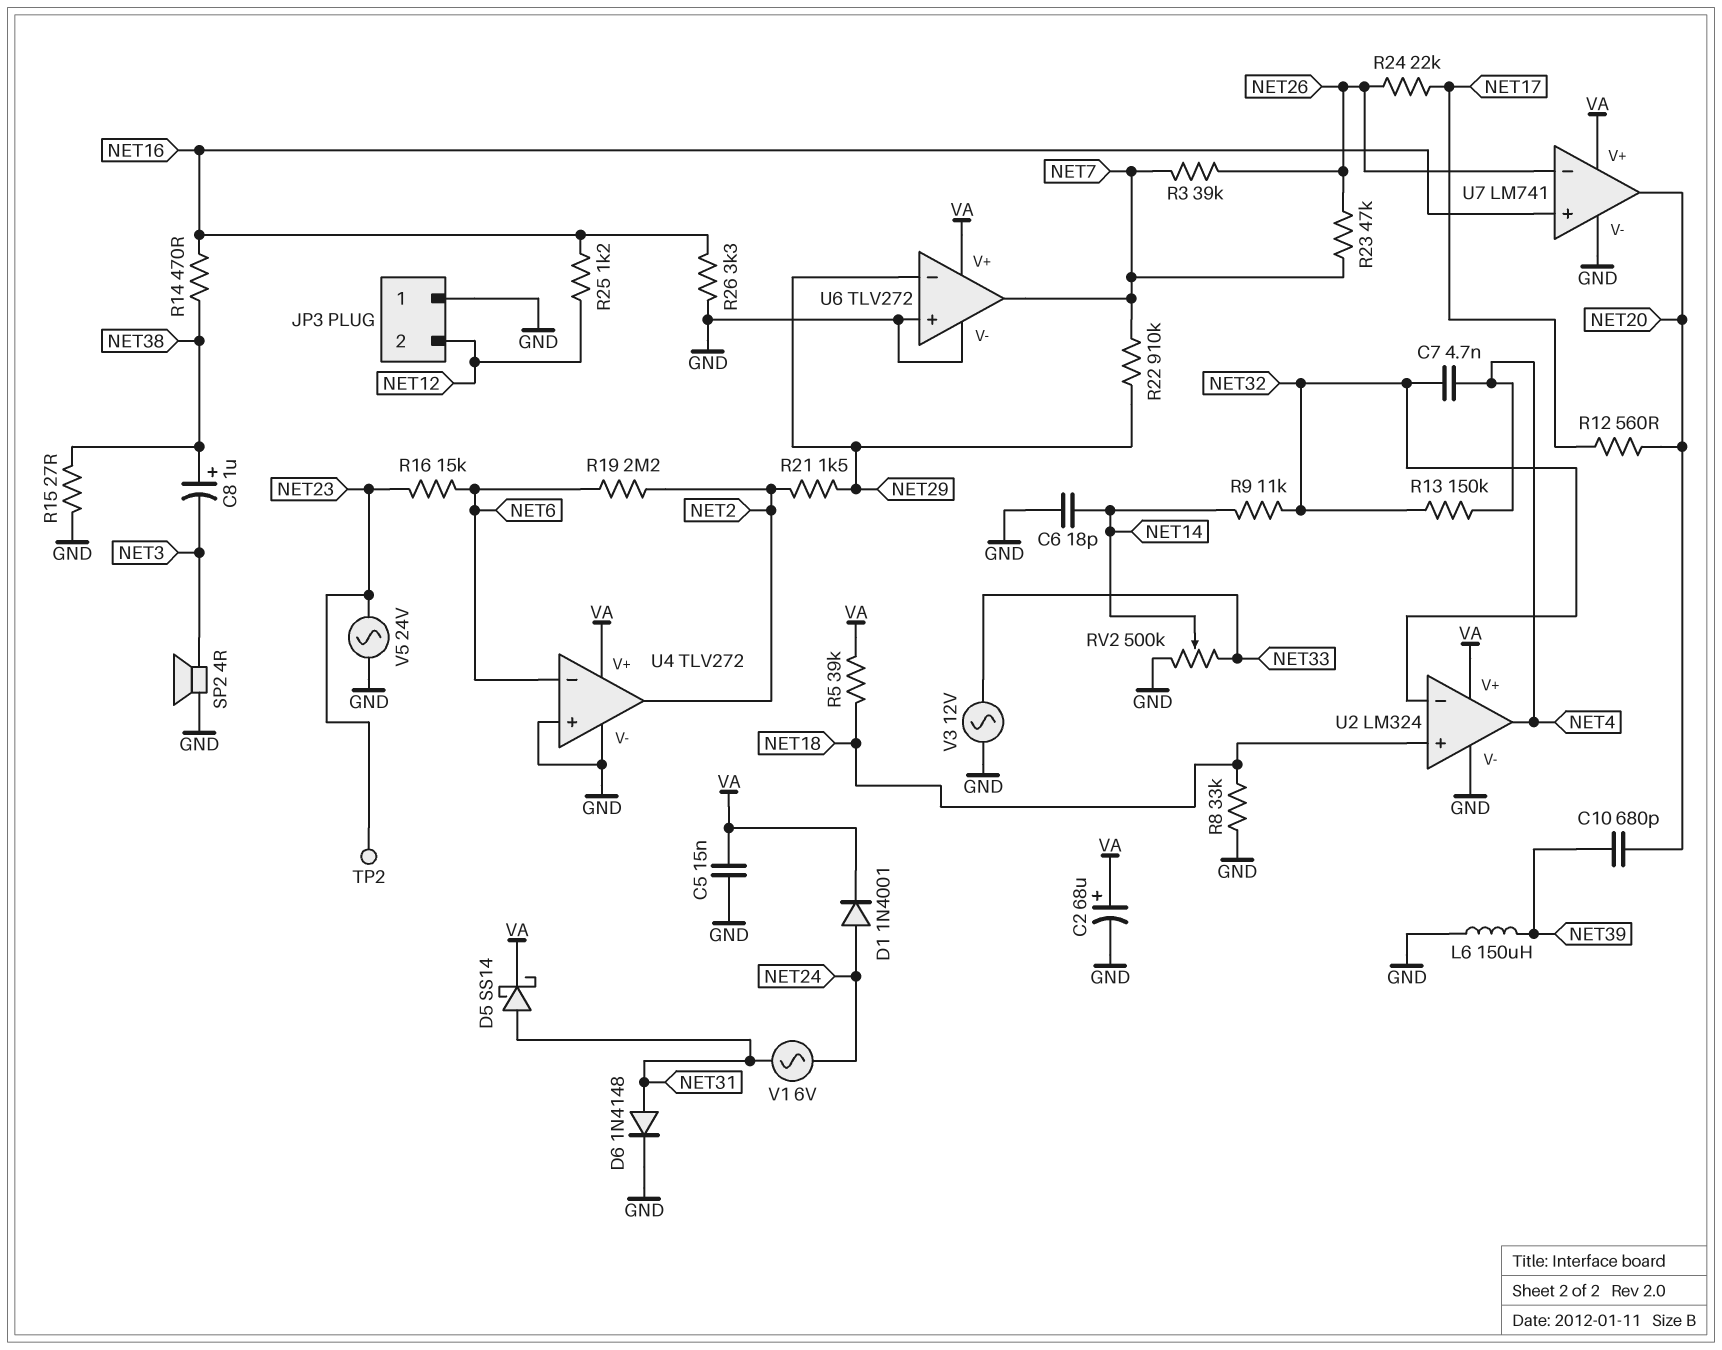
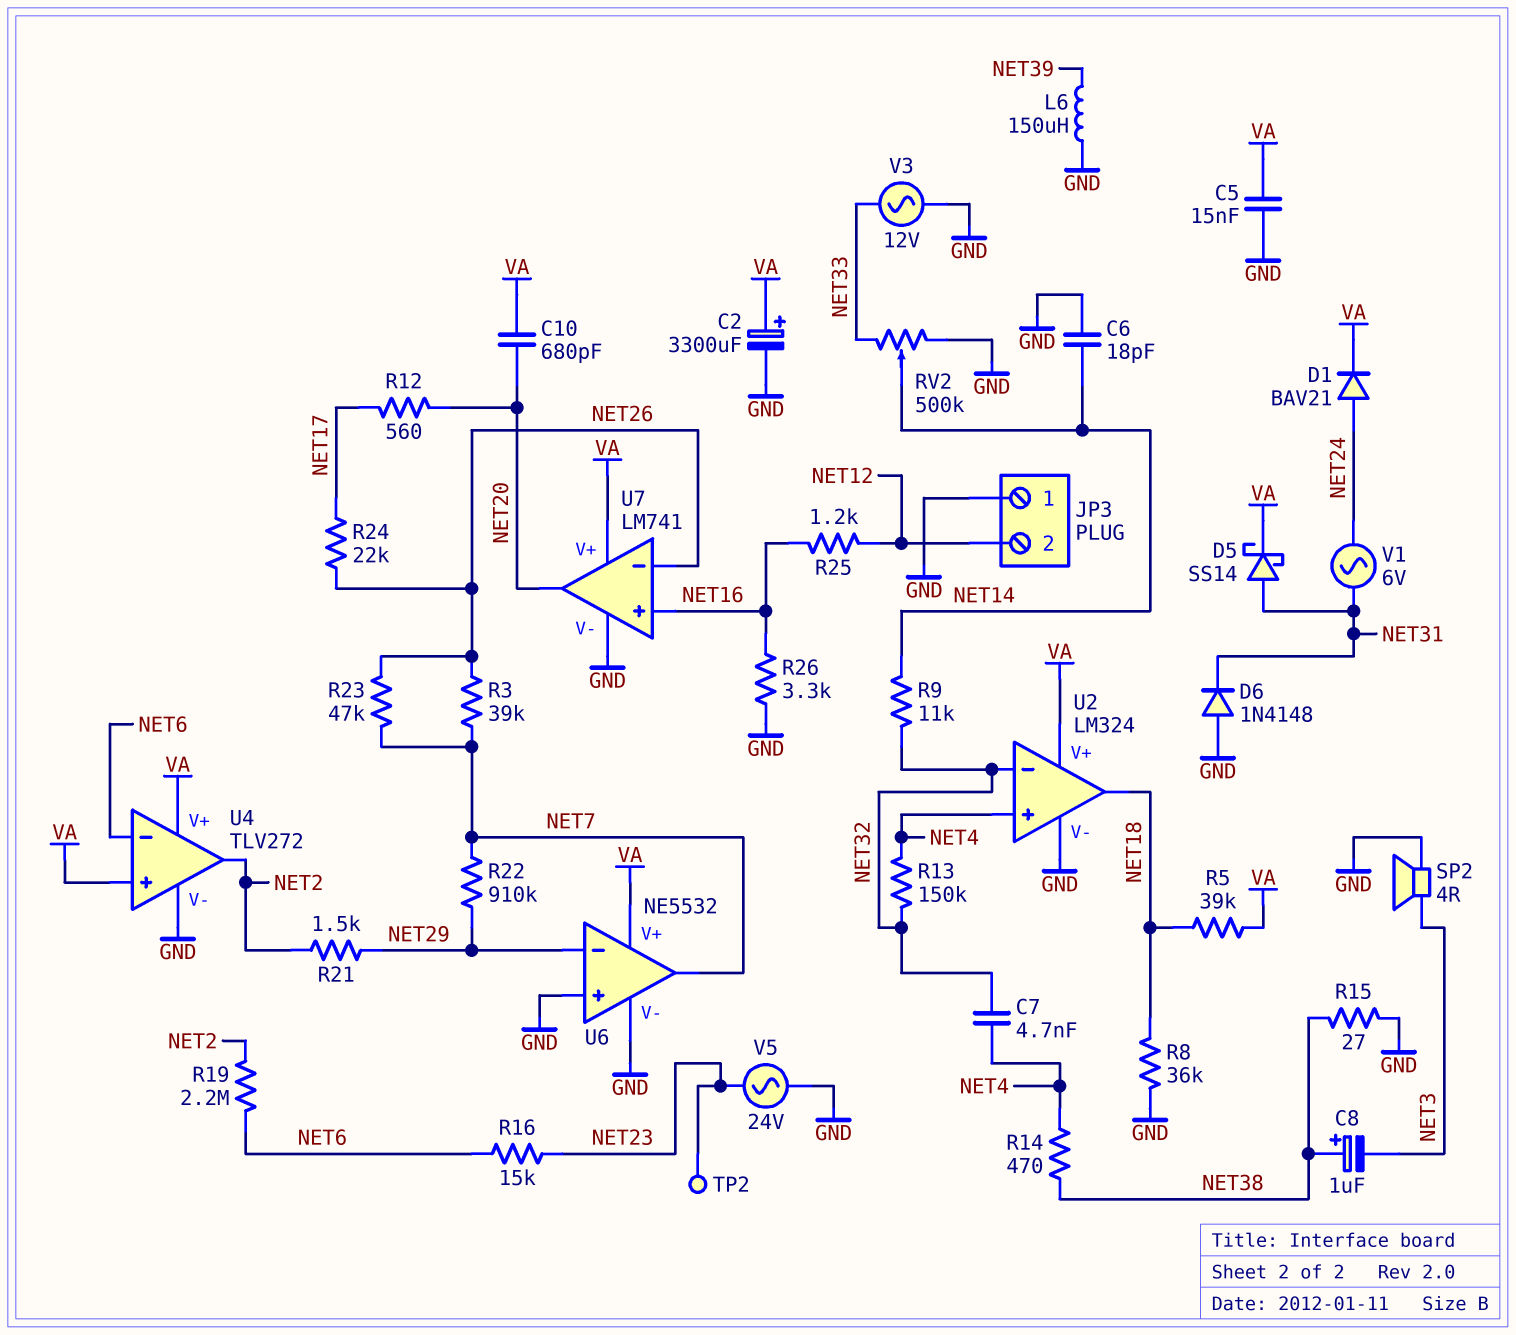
C2: 68uF (plus VA, minus GND) -> 3300uF (plus VA, minus GND)
C10: 680pF (NET20, NET39) -> 680pF (NET20, VA)
D1: diode 1N4001 (A NET24, K VA) -> diode BAV21 (A NET24, K VA)
D6: diode 1N4148 (A NET31, K GND) -> diode 1N4148 (A GND, K NET31)
R8: 33k (GND, NET18) -> 36k (GND, NET18)
R14: 470 (NET16, NET38) -> 470 (NET4, NET38)
U2 pin in+: NET18 -> NET4
U2 pin out: NET4 -> NET18
U4 pin in+: GND -> VA
U6: TLV272 -> NE5532

